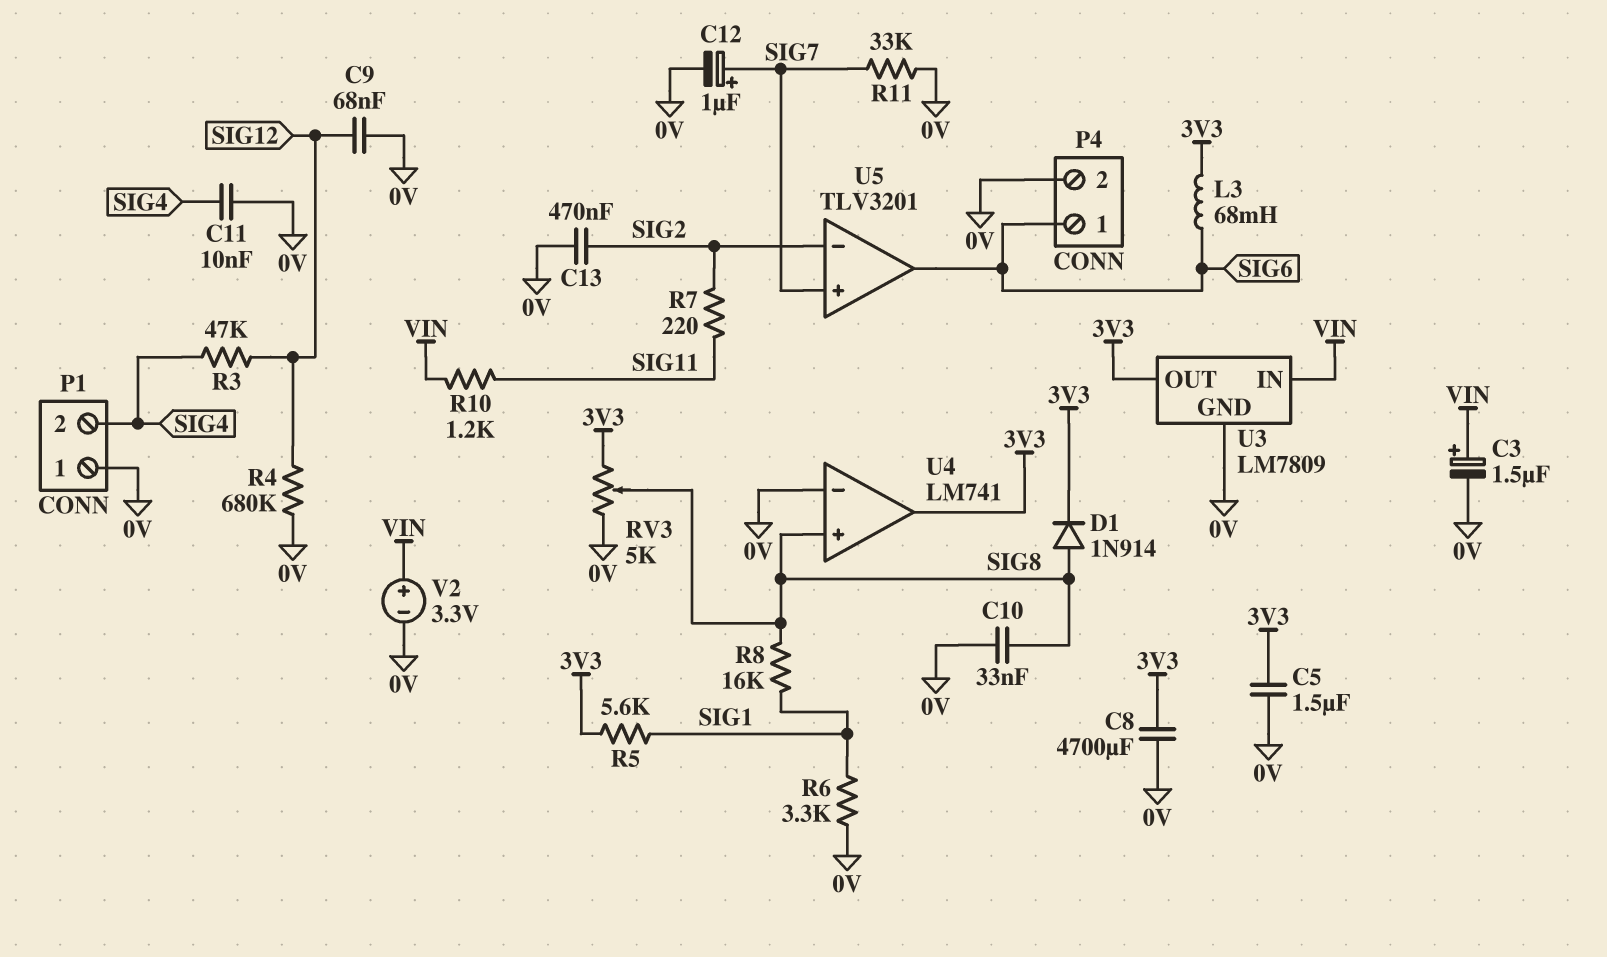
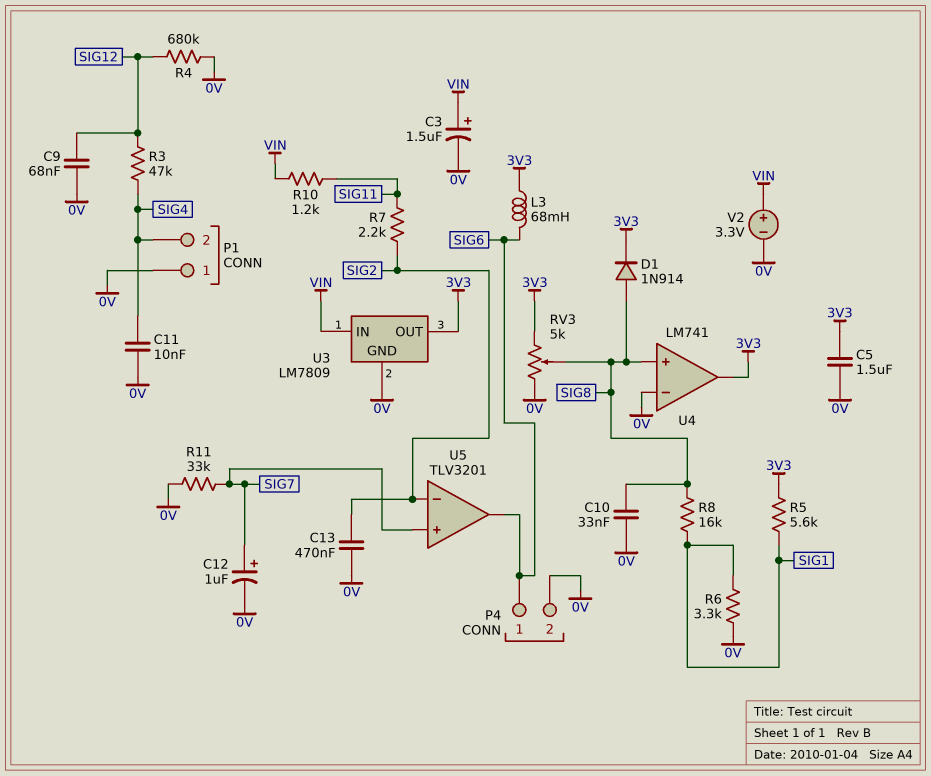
C8: 4700uF (0V, 3V3) -> none
R7: 220 (SIG2, SIG11) -> 2.2k (SIG2, SIG11)

